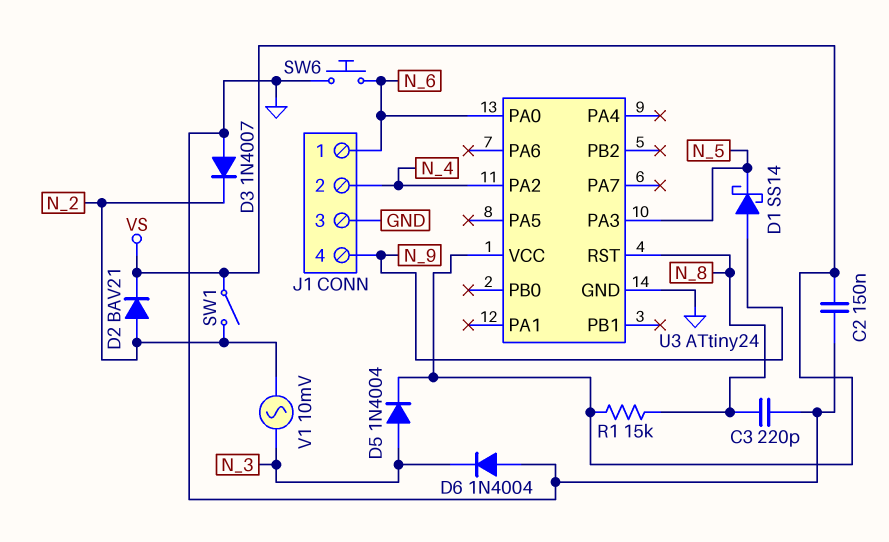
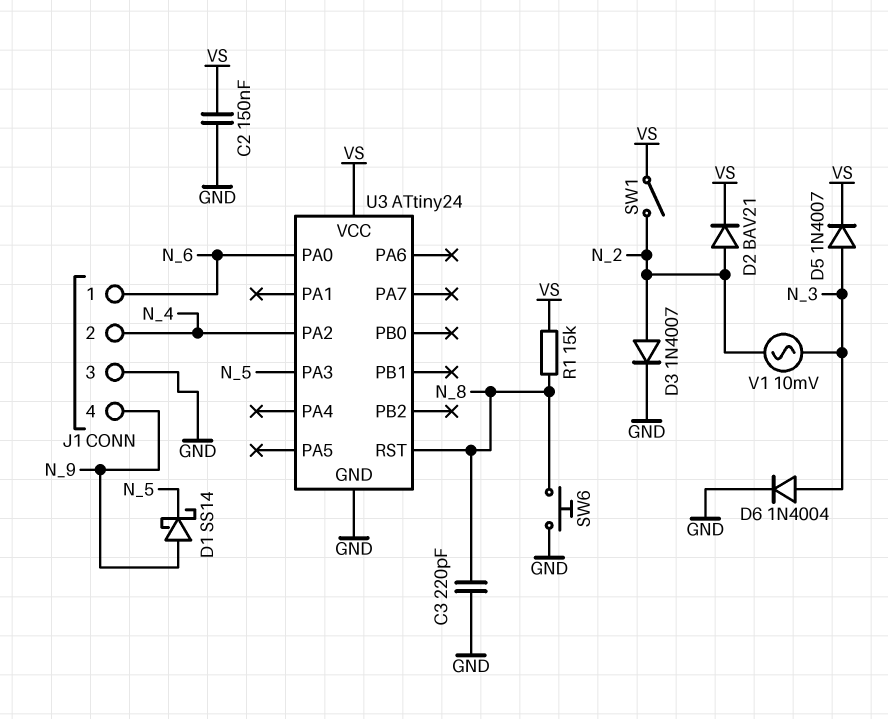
D3: diode 1N4007 (A GND, K N_2) -> diode 1N4007 (A N_2, K GND)
D5: diode 1N4004 (A N_3, K VS) -> diode 1N4007 (A N_3, K VS)
D6: diode 1N4004 (A GND, K N_3) -> diode 1N4004 (A N_3, K GND)
SW6: button (GND, N_6) -> button (GND, N_8)

